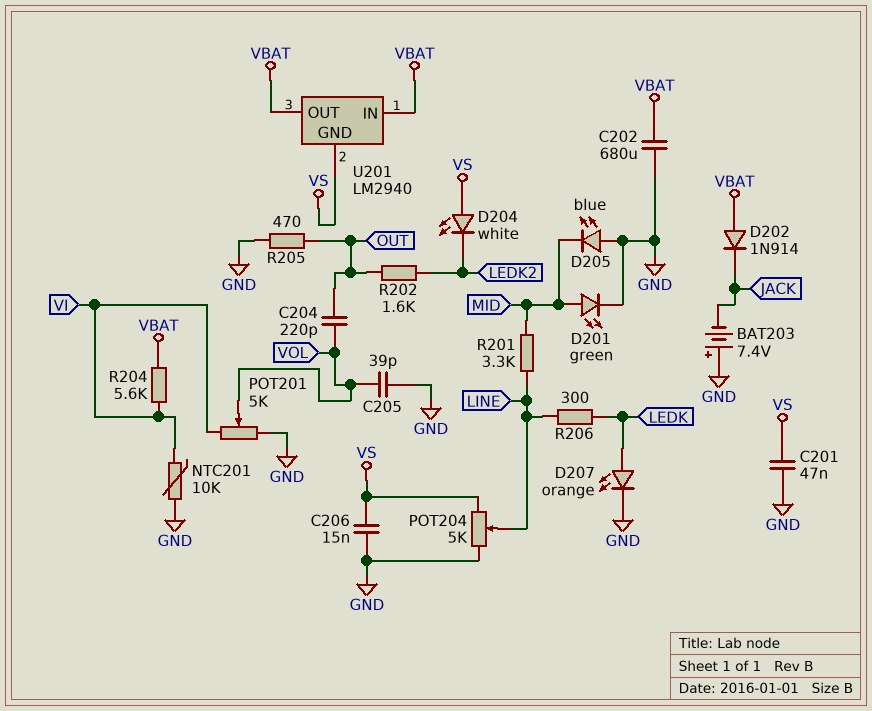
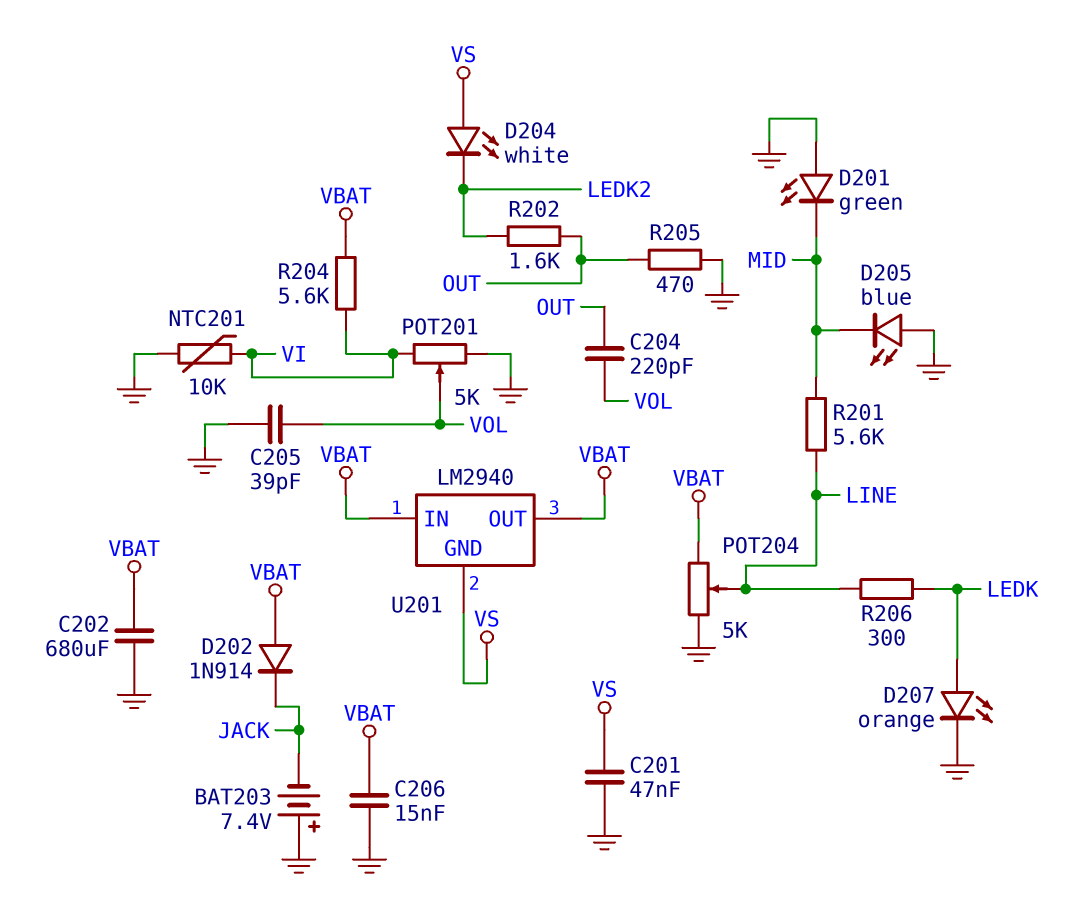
C206: 15nF (GND, VS) -> 15nF (GND, VBAT)
D201: LED green (A MID, K GND) -> LED green (A GND, K MID)
POT204: 5k (GND, VS, wiper LINE) -> 5k (GND, VBAT, wiper LINE)
R201: 3.3k (LINE, MID) -> 5.6k (LINE, MID)

